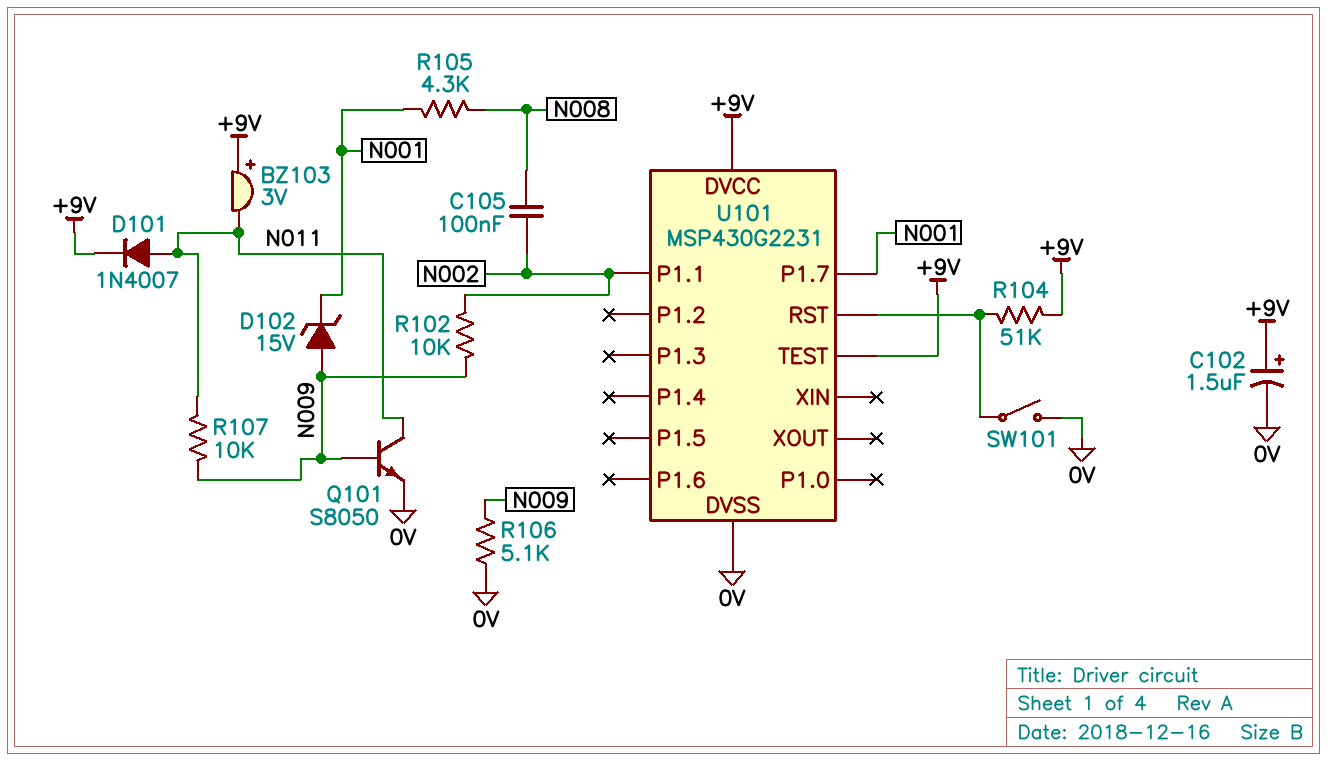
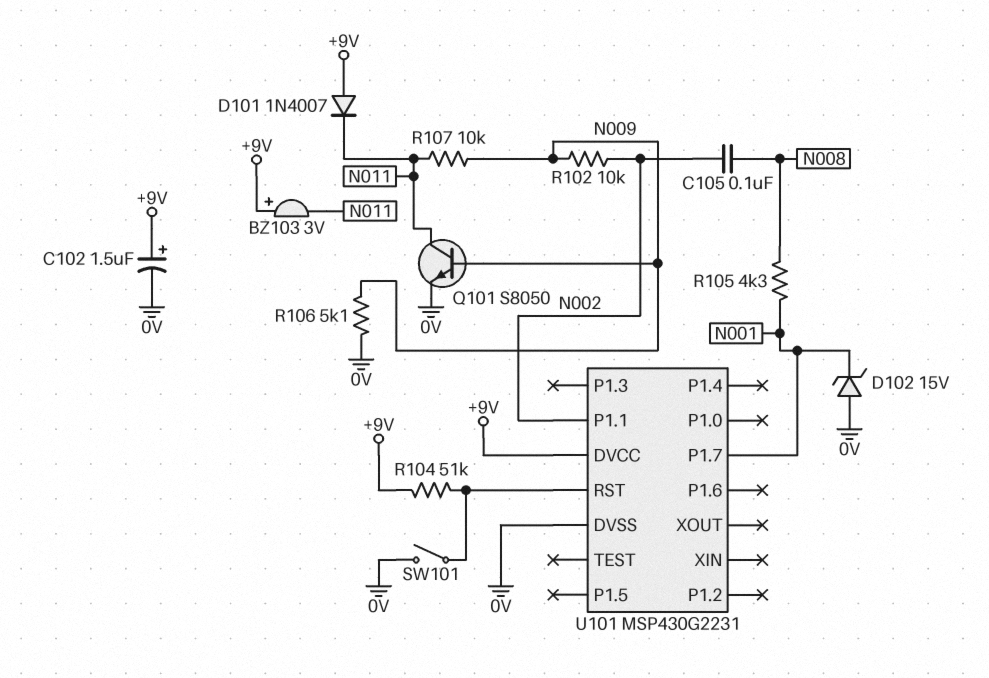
D101: diode 1N4007 (A N011, K +9V) -> diode 1N4007 (A +9V, K N011)
D102: zener 15V (A N009, K N001) -> zener 15V (A 0V, K N001)
U101 pin TEST: +9V -> none

